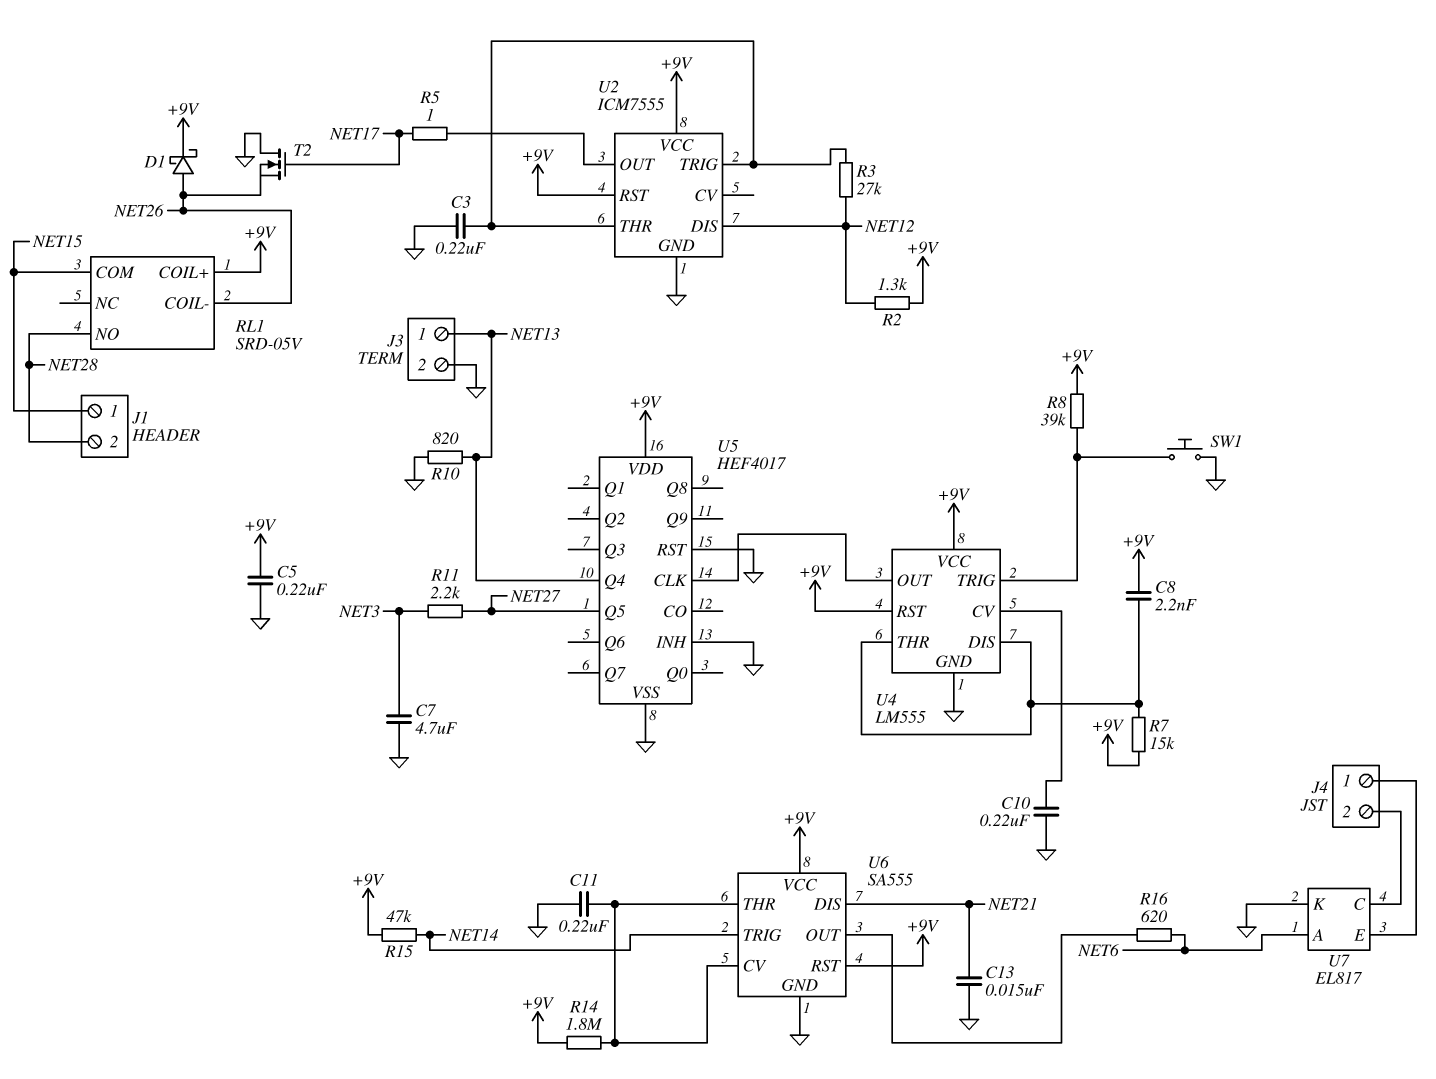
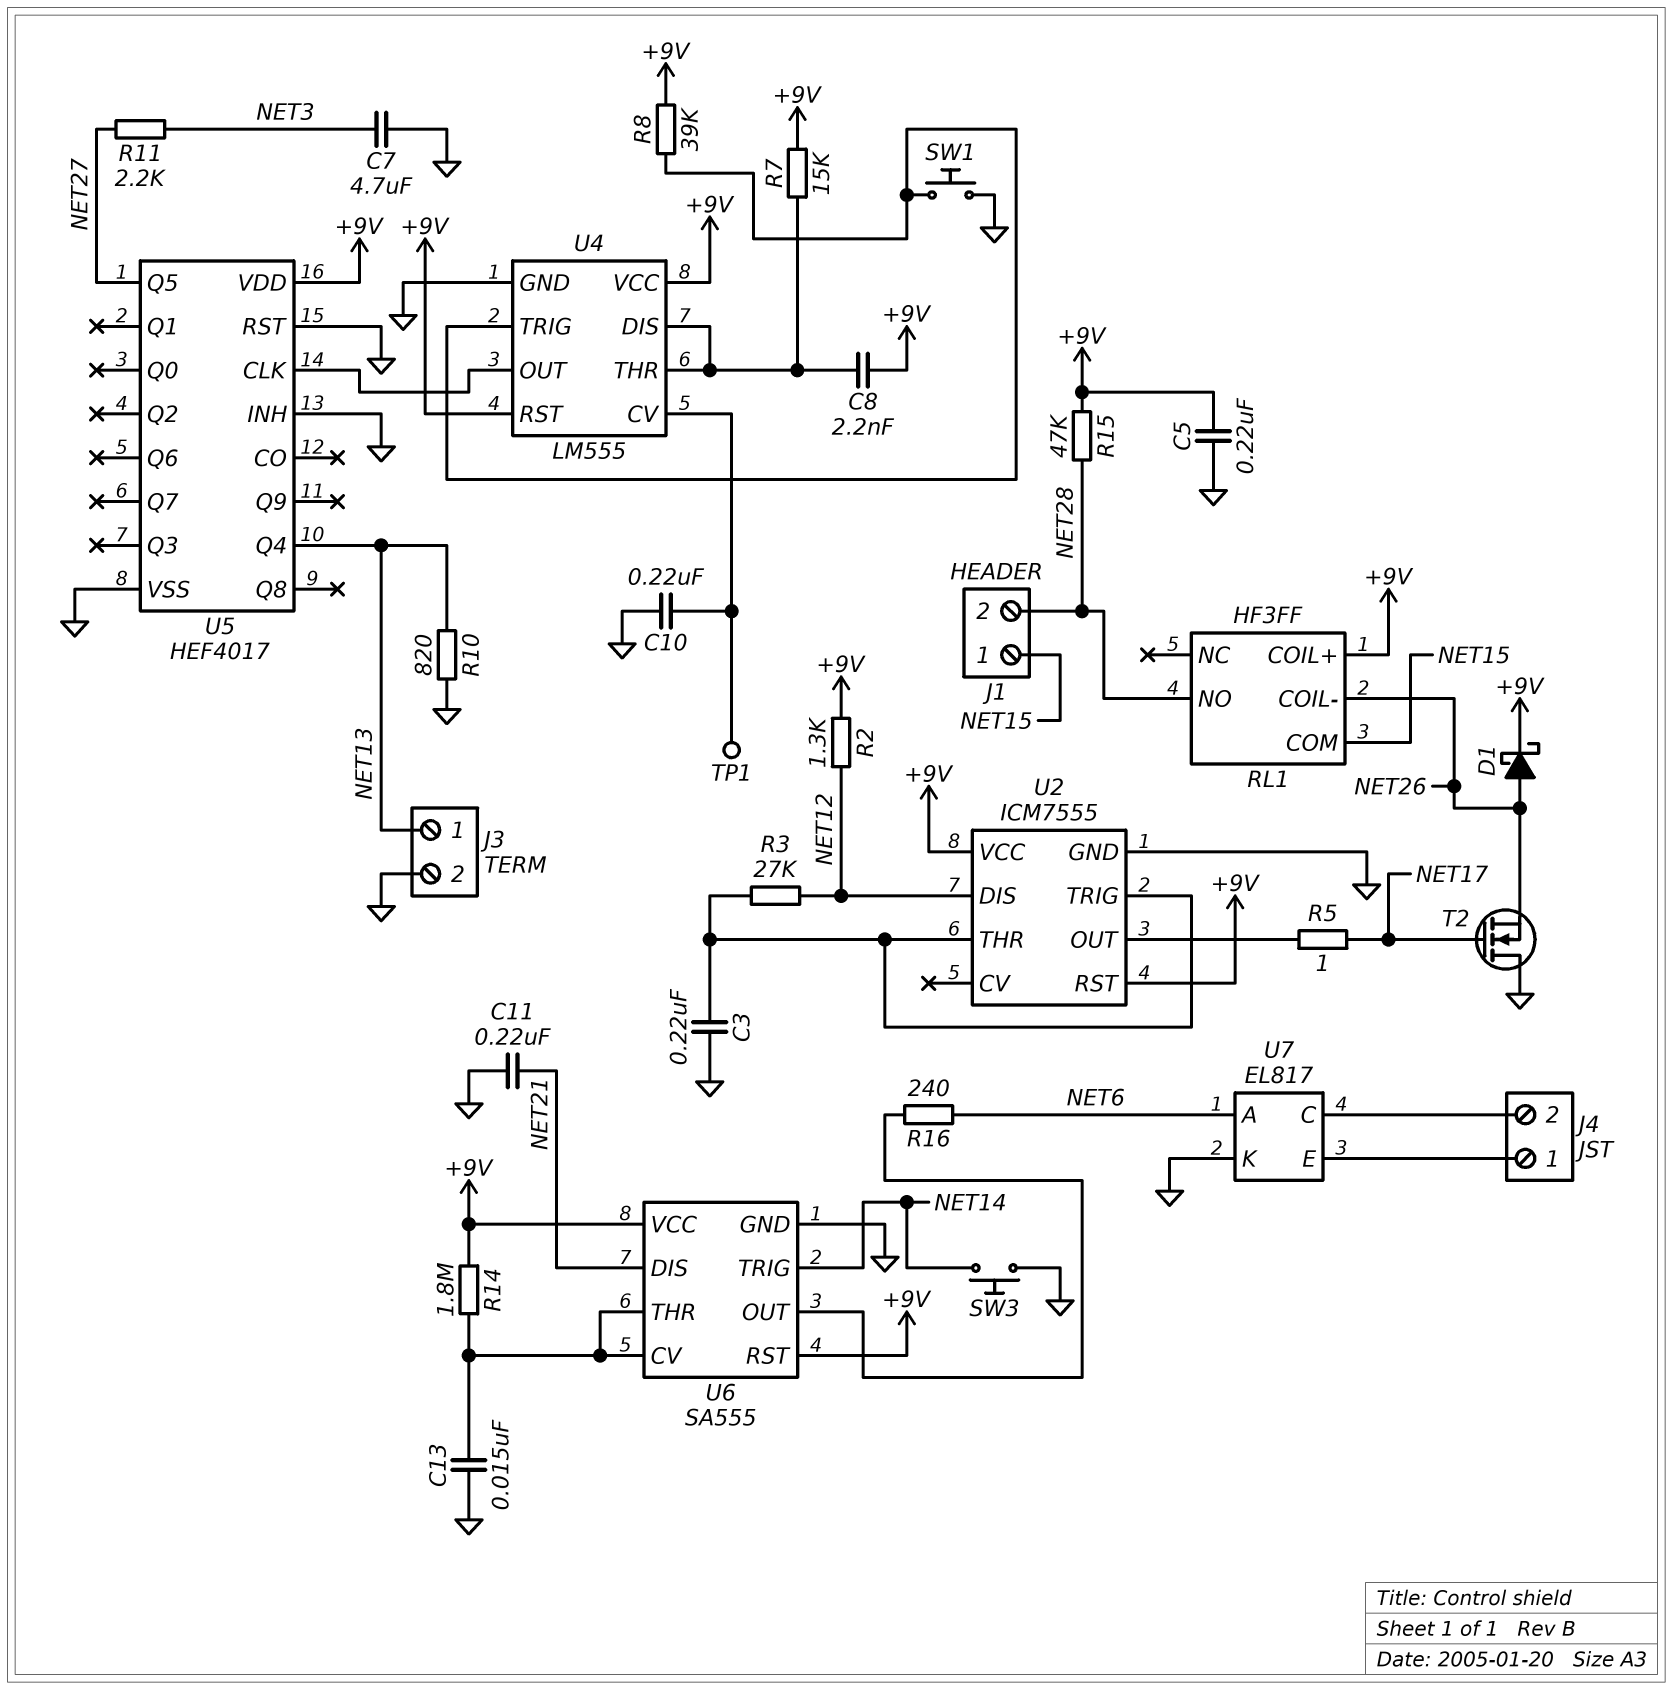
C11: 220nF (GND, U6/CV) -> 220nF (GND, NET21)
C13: 15nF (GND, NET21) -> 15nF (GND, U6/CV)
R15: 47k (+9V, NET14) -> 47k (+9V, NET28)
R16: 620 (NET6, U6/OUT) -> 240 (NET6, U6/OUT)
RL1: SRD-05V -> HF3FF
SW3: none -> button (GND, NET14)
TP1: none -> test point (U4/CV)

